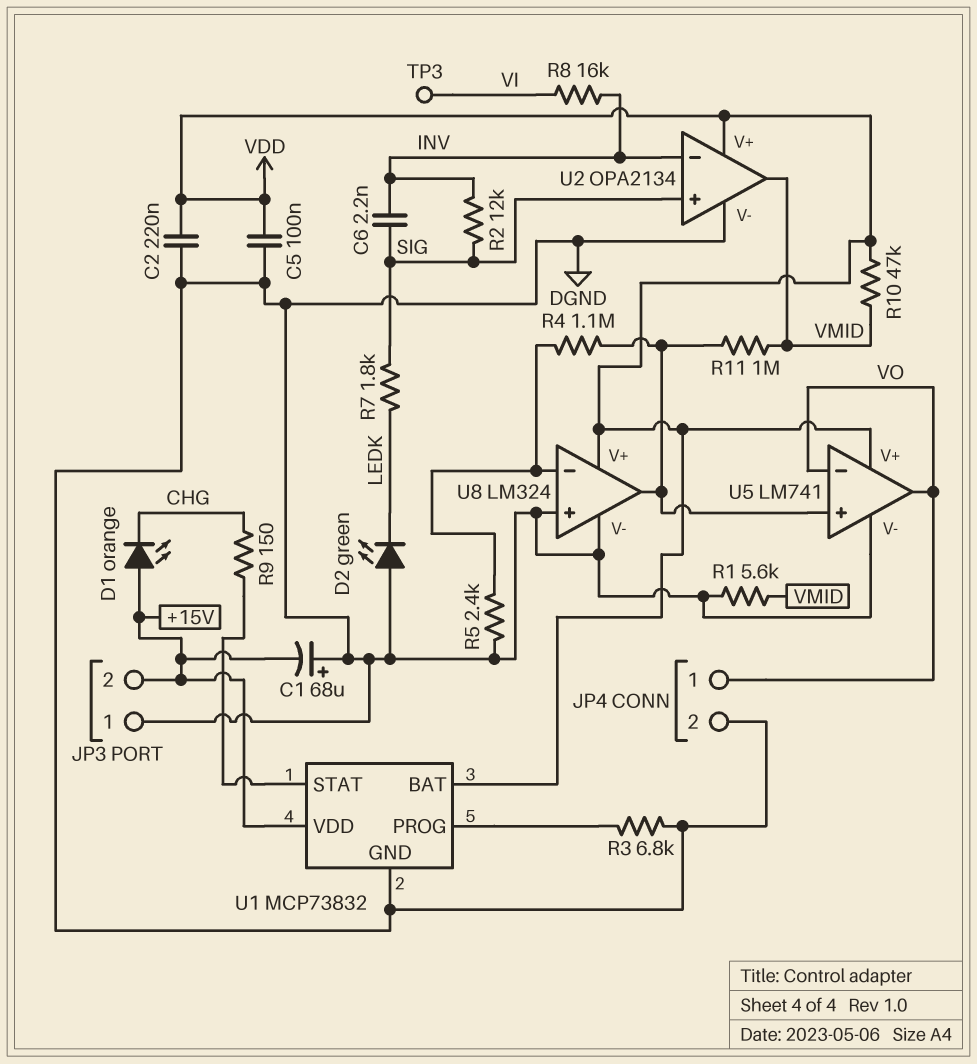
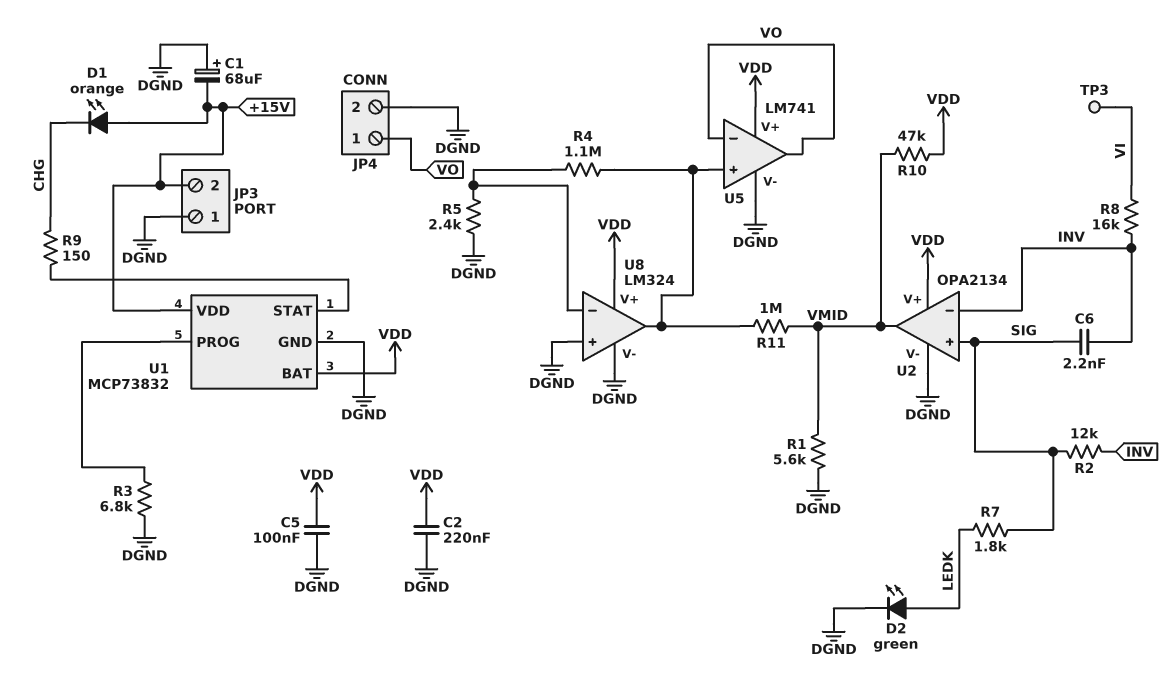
D2: LED green (A DGND, K LEDK) -> LED green (A LEDK, K DGND)

